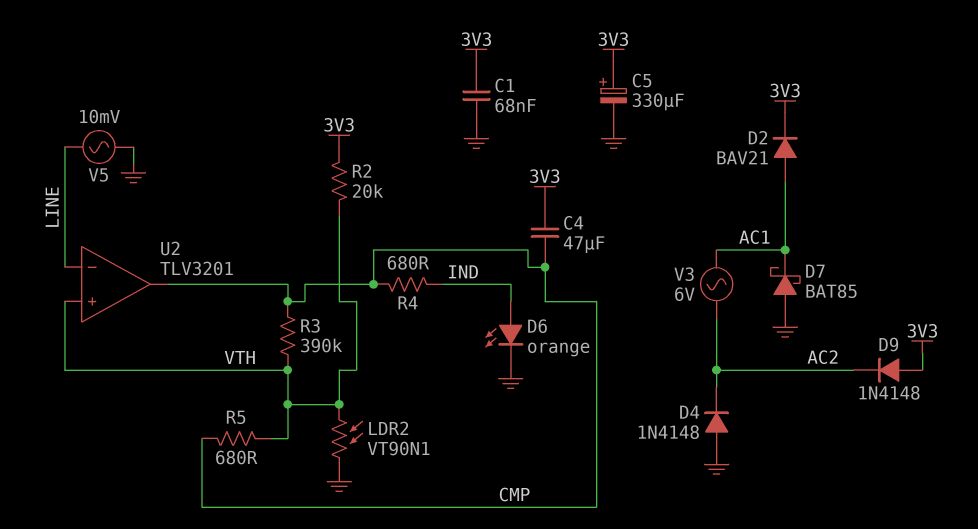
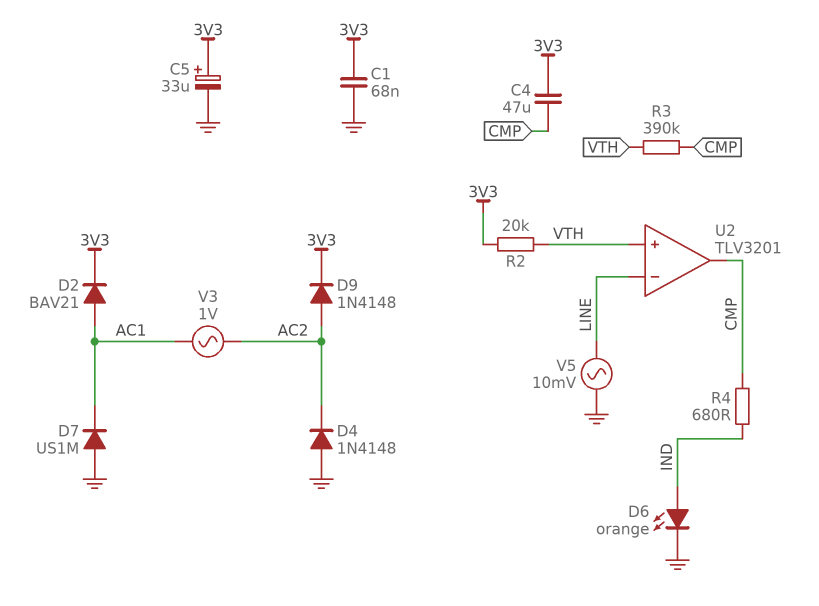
C5: 330uF (plus 3V3, minus GND) -> 33uF (plus 3V3, minus GND)
D7: schottky BAT85 (A GND, K AC1) -> diode US1M (A GND, K AC1)
D9: diode 1N4148 (A 3V3, K AC2) -> diode 1N4148 (A AC2, K 3V3)
LDR2: VT90N1 (GND, VTH) -> none
R5: 680 (CMP, VTH) -> none
V3: AC 6V (AC1, AC2) -> AC 1V (AC1, AC2)

